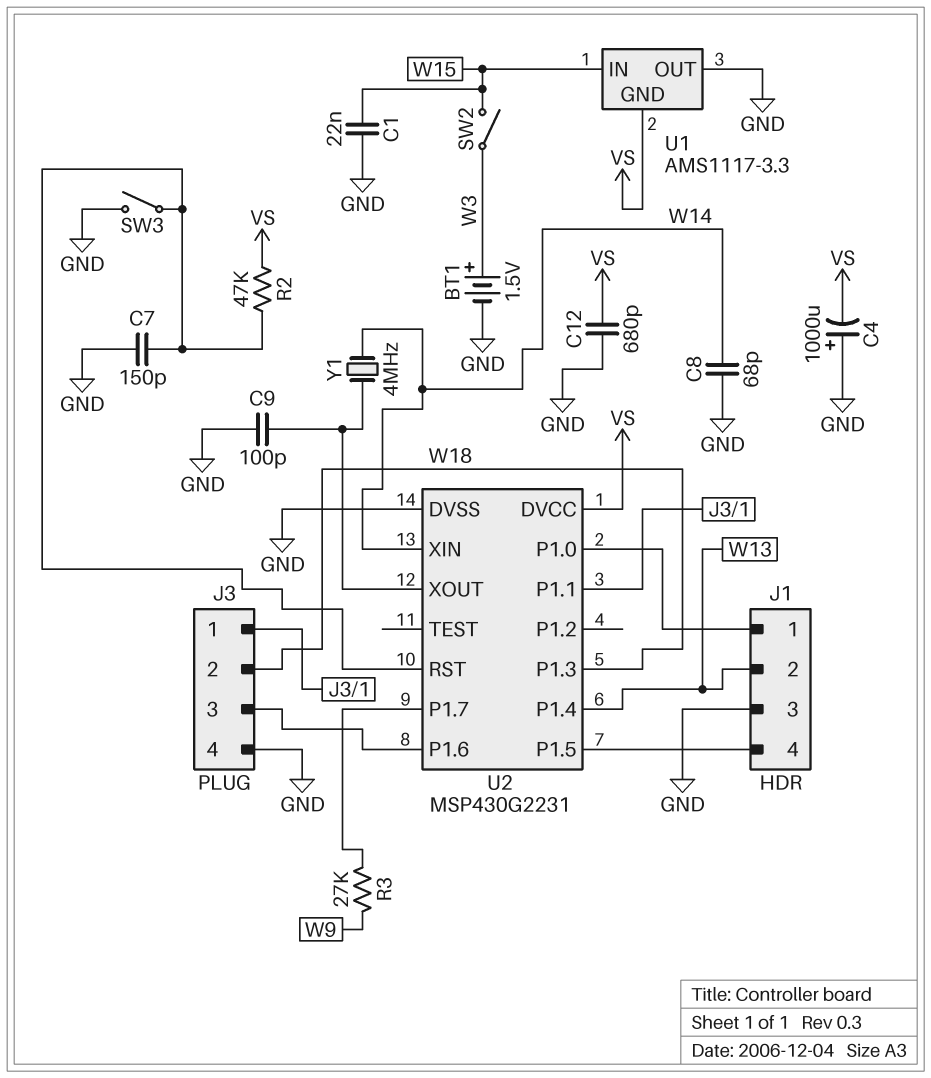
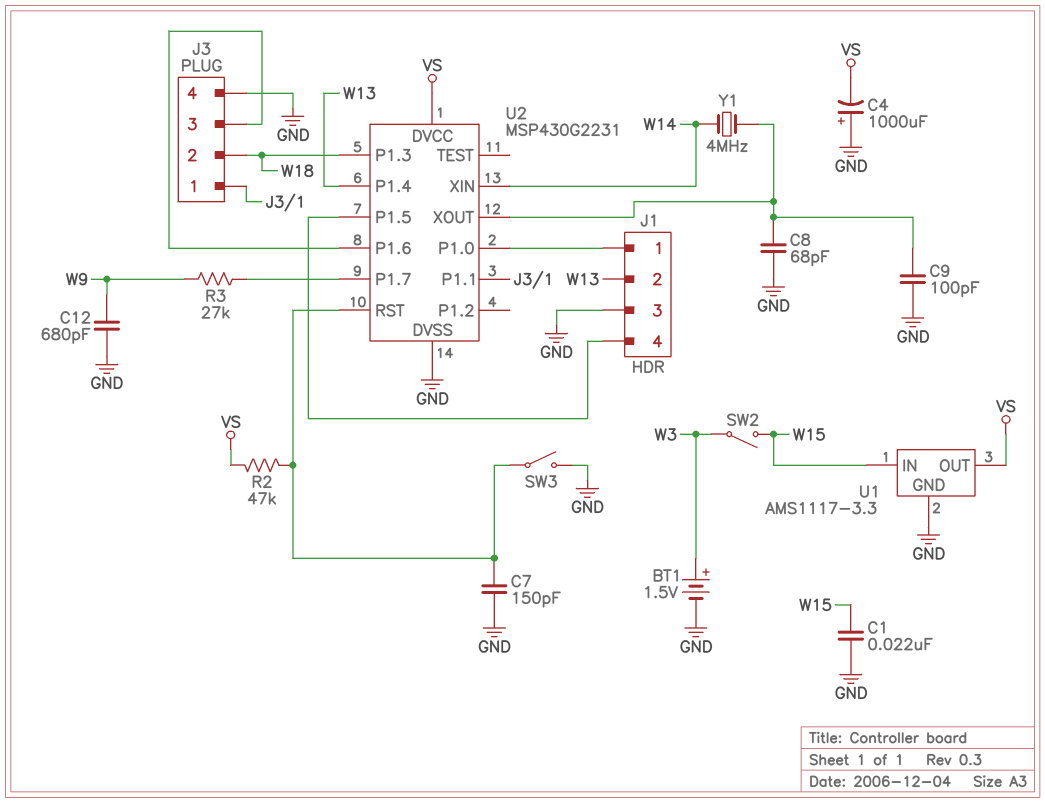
C8: 68pF (GND, W14) -> 68pF (GND, U2/XOUT)
C12: 680pF (GND, VS) -> 680pF (GND, W9)
U1 pin GND: VS -> GND
U1 pin OUT: GND -> VS

